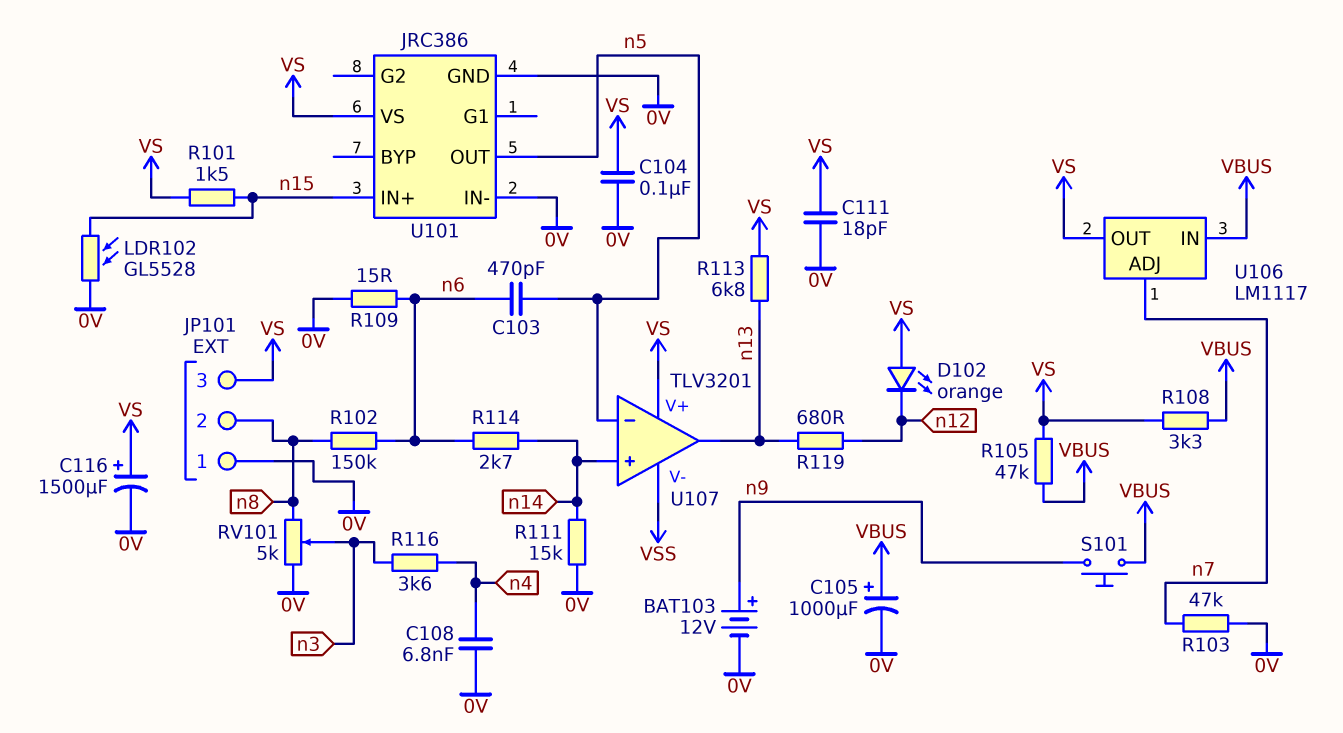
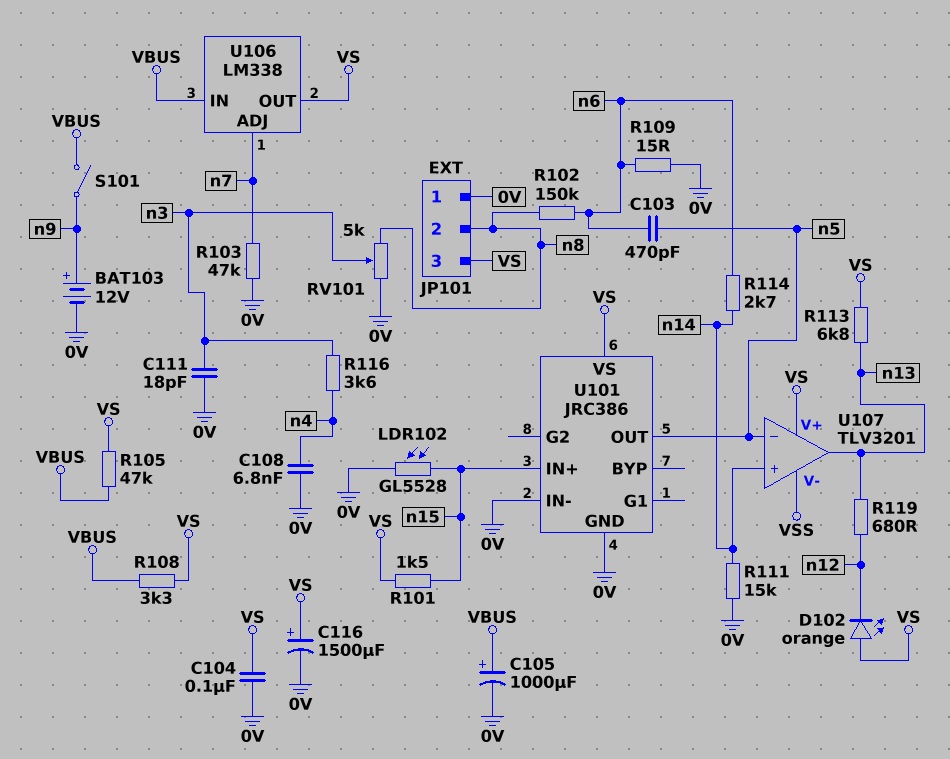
C111: 18pF (0V, VS) -> 18pF (0V, n3)
S101: button (VBUS, n9) -> switch (VBUS, n9)
U106: LM1117 -> LM338

